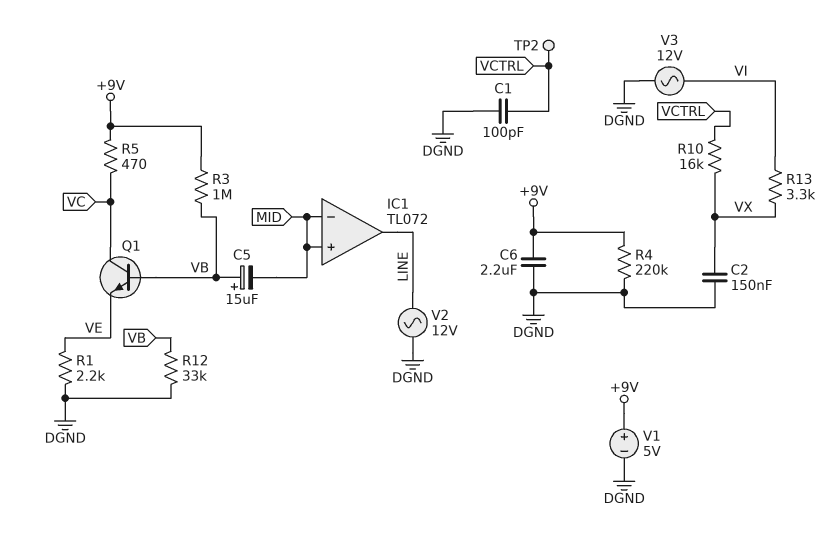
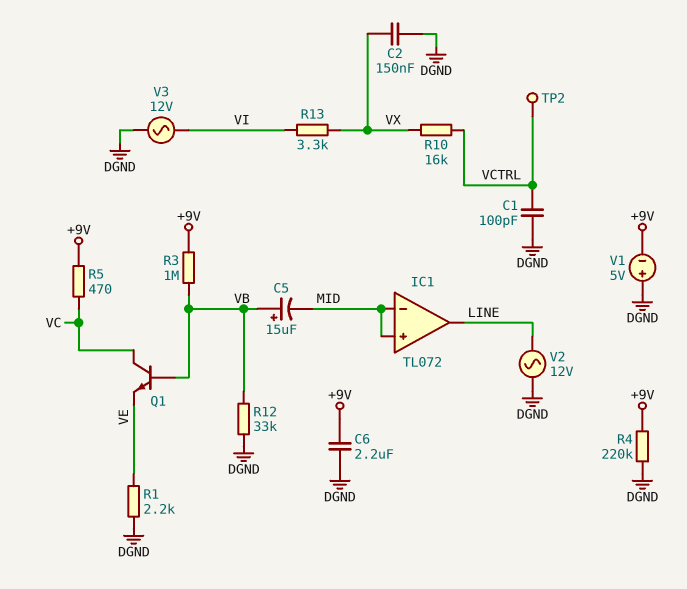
V1: 5V (plus +9V, minus DGND) -> 5V (plus DGND, minus +9V)

